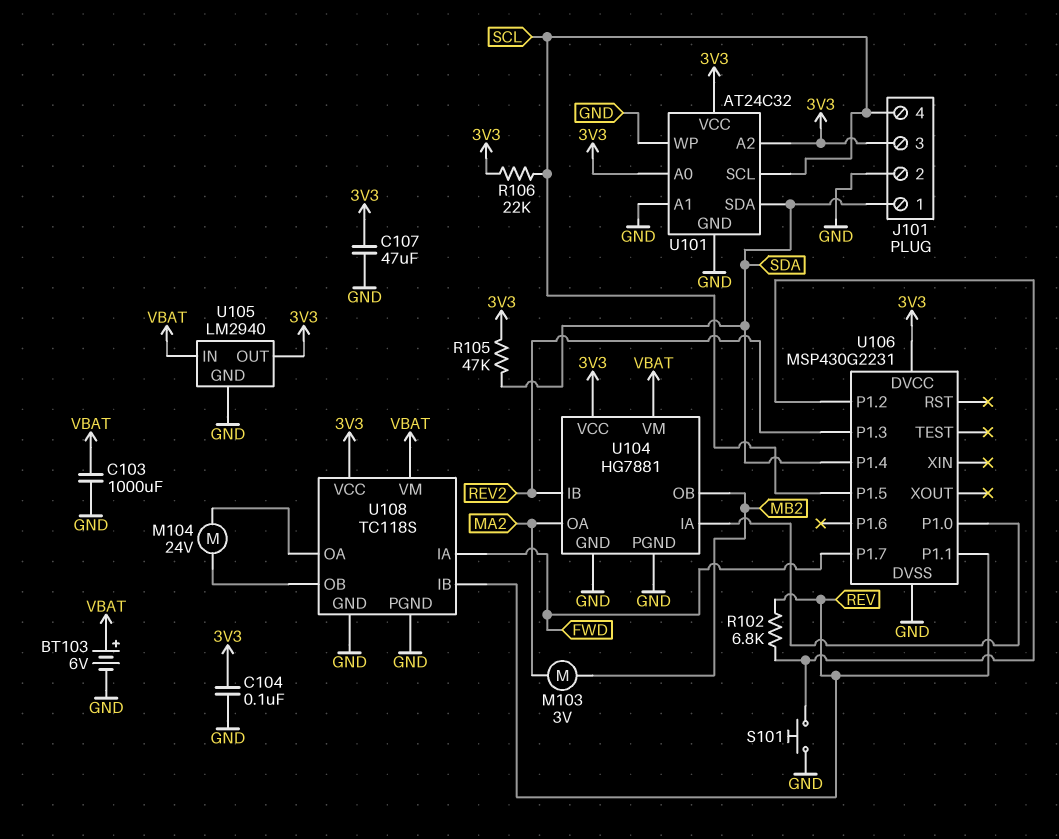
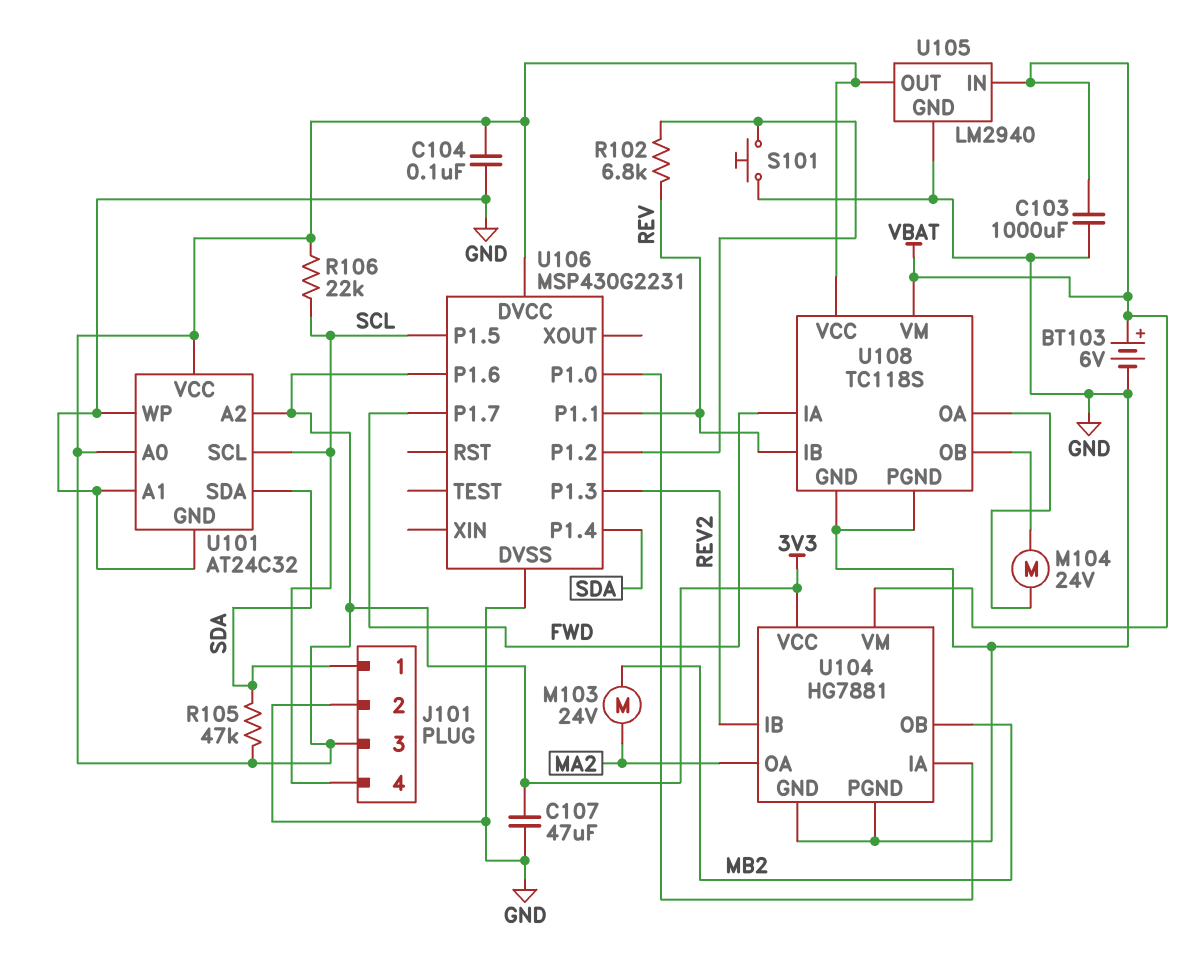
M103: motor 3V (MA2, MB2) -> motor 24V (MA2, MB2)
U106 pin P1.6: none -> 3V3

